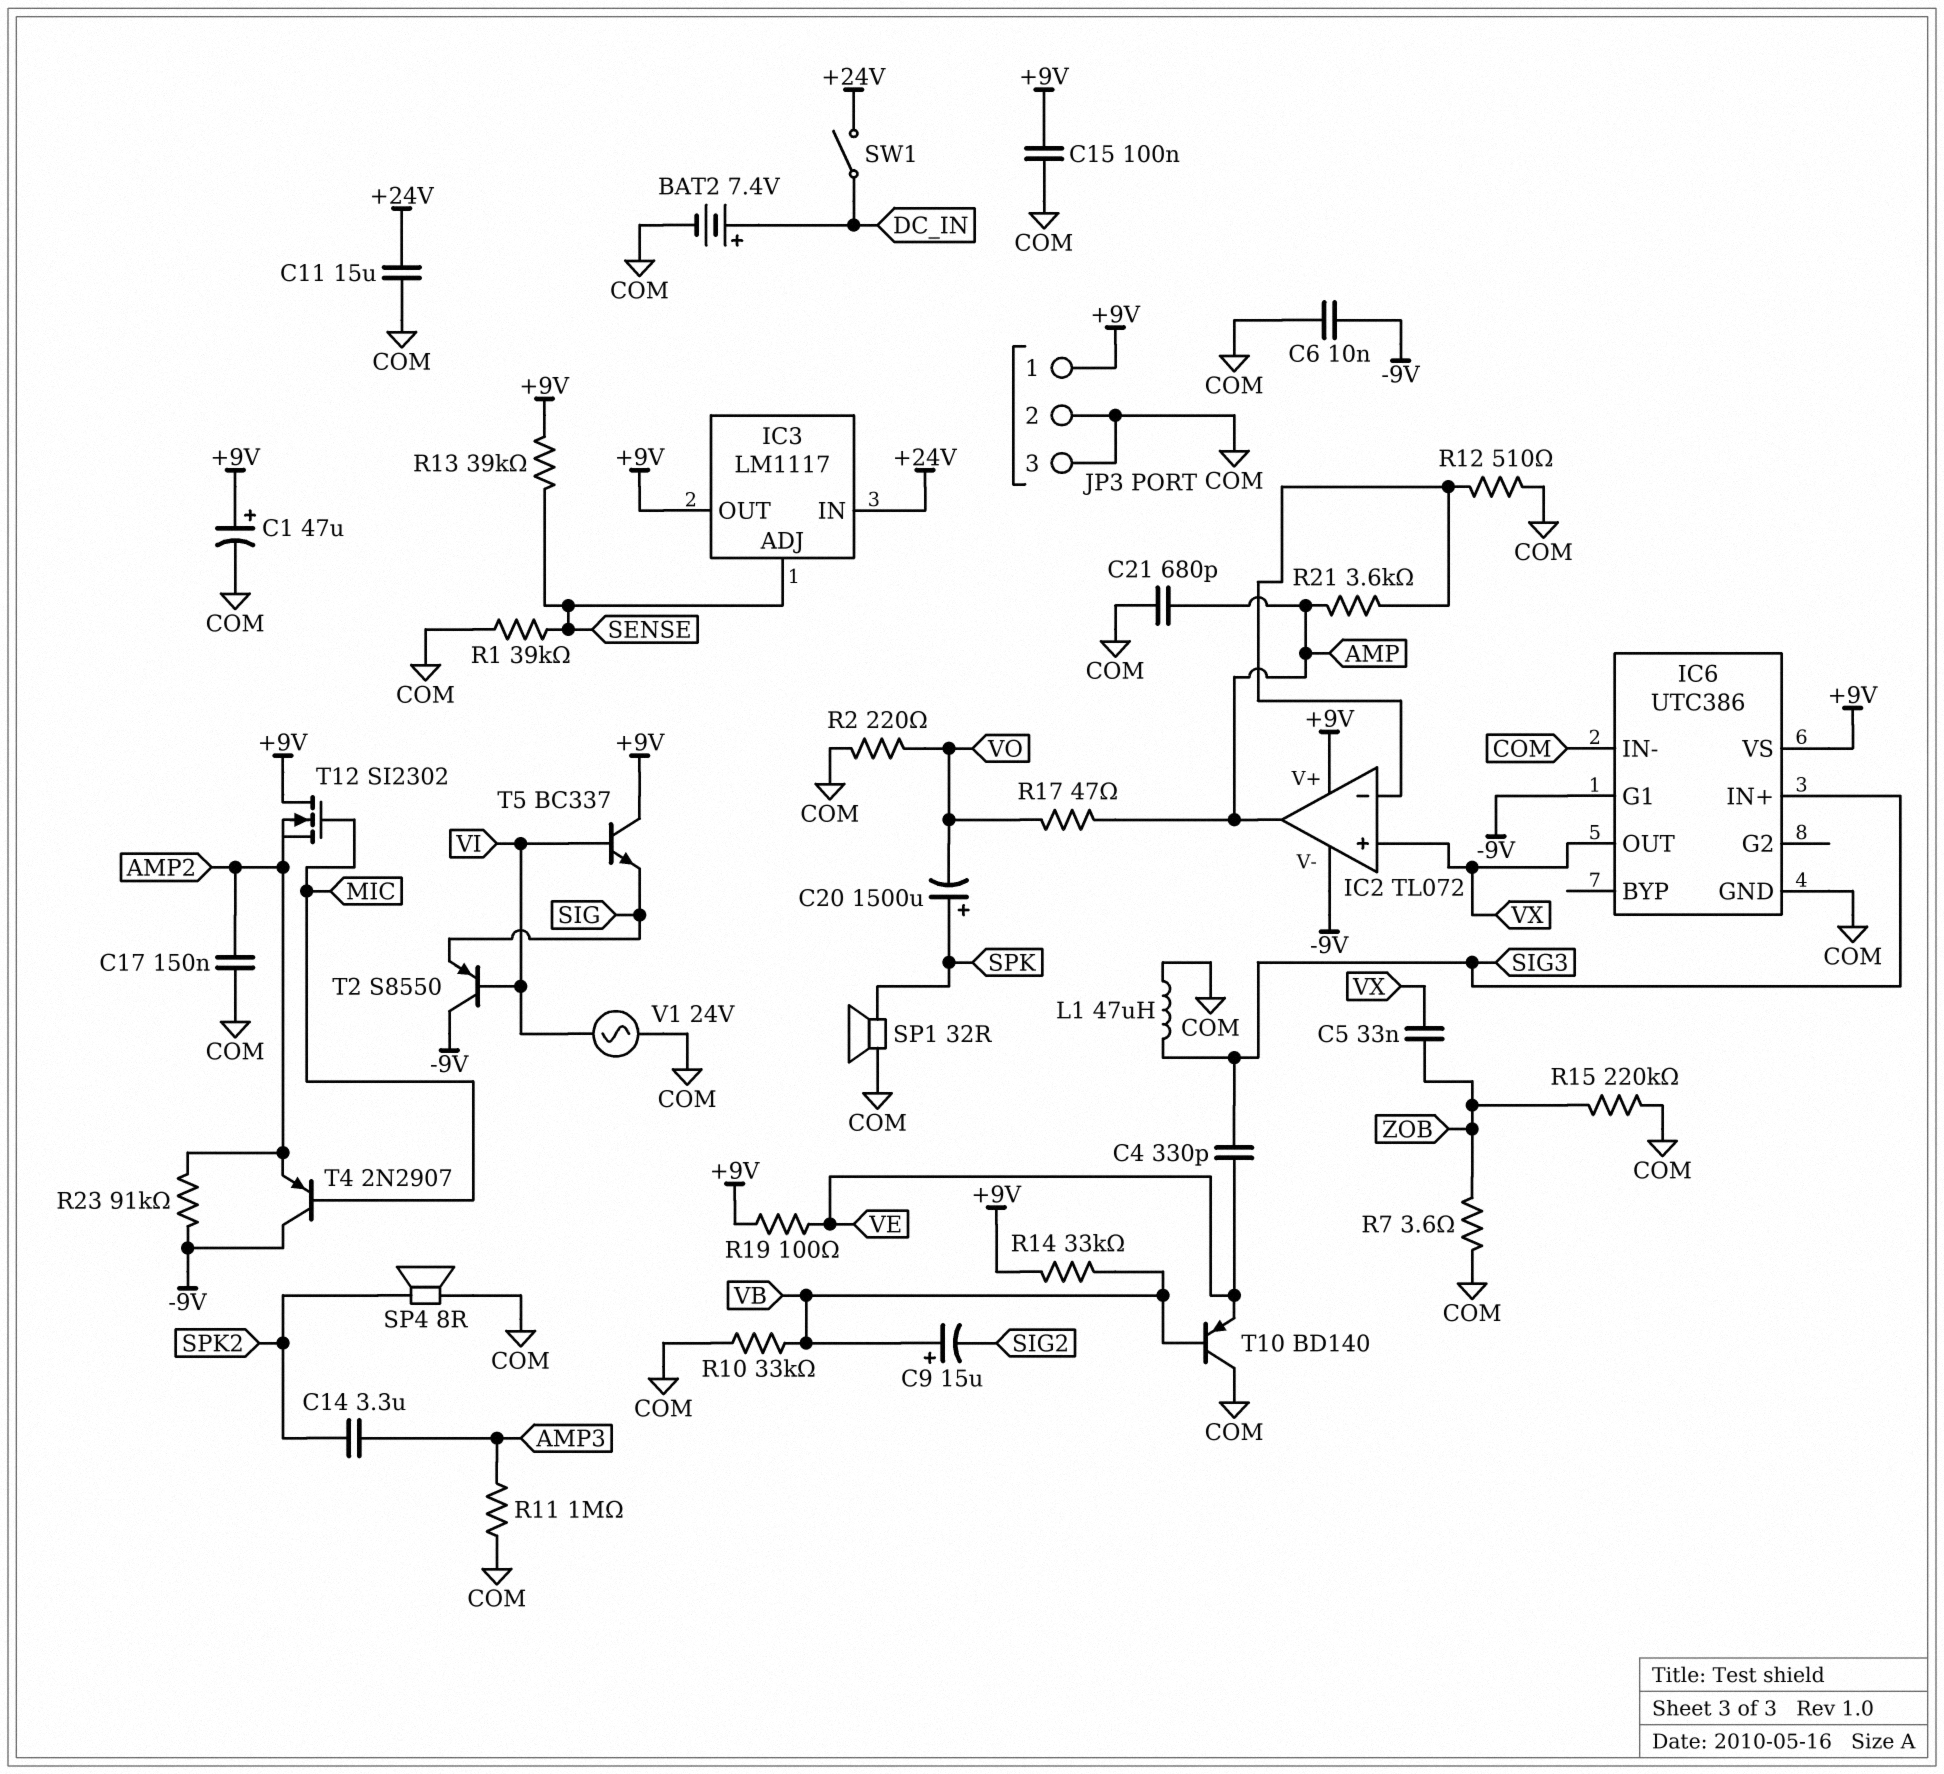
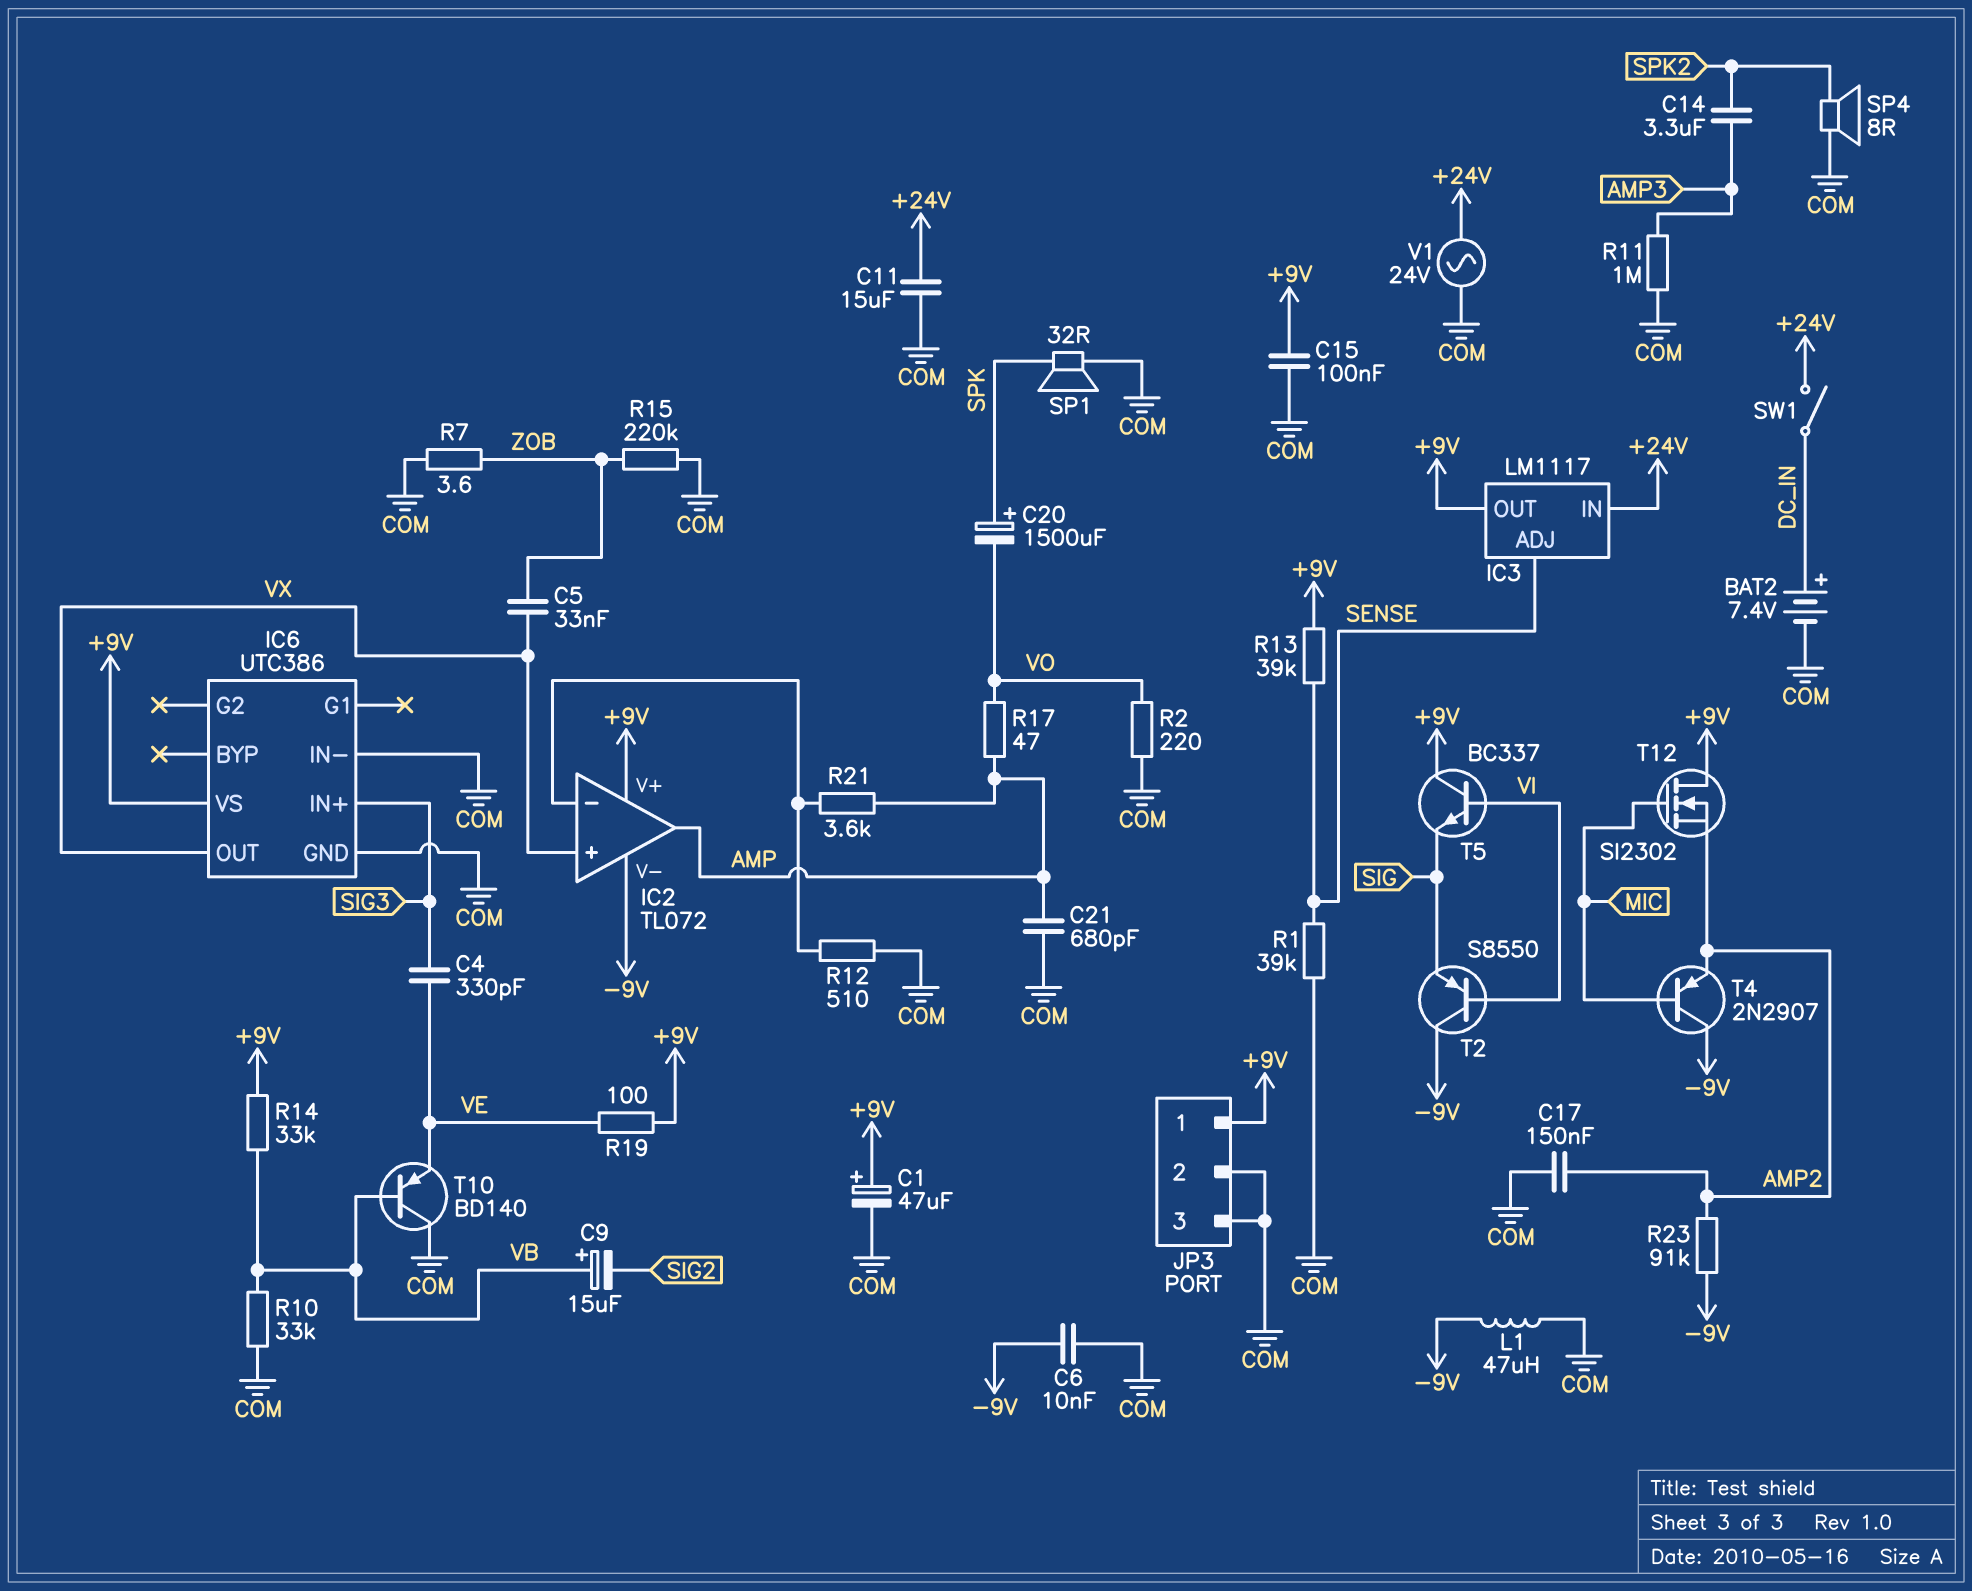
IC6 pin G1: -9V -> none
L1: 47uH (COM, SIG3) -> 47uH (-9V, COM)
V1: AC 24V (COM, VI) -> AC 24V (+24V, COM)

